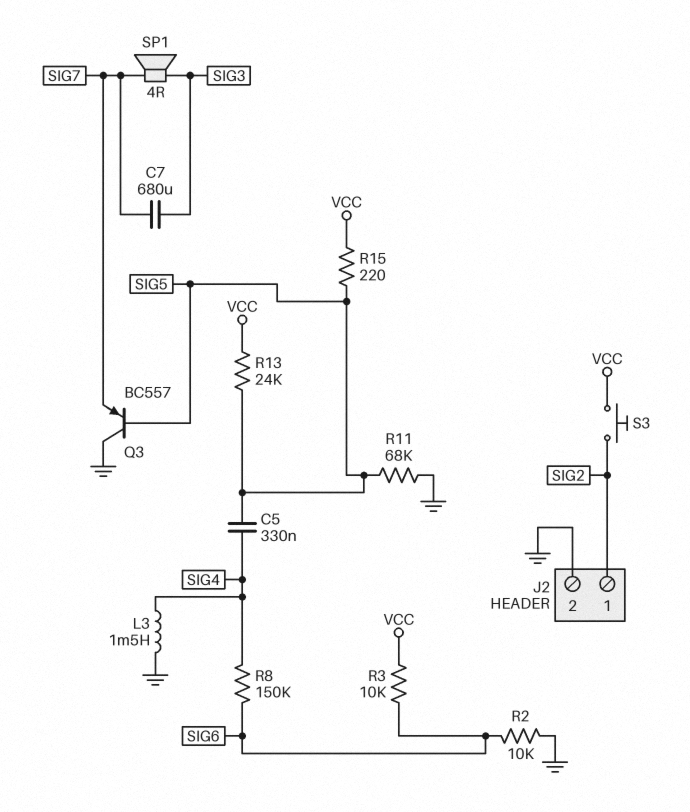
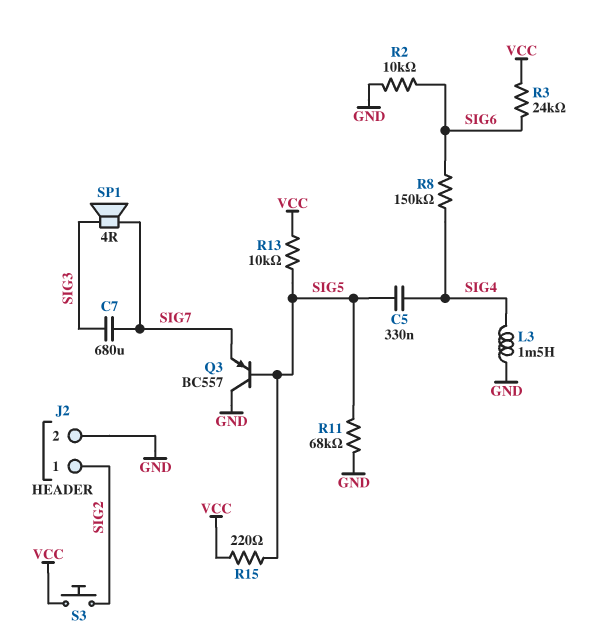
R3: 10k (SIG6, VCC) -> 24k (SIG6, VCC)
R13: 24k (SIG5, VCC) -> 10k (SIG5, VCC)

